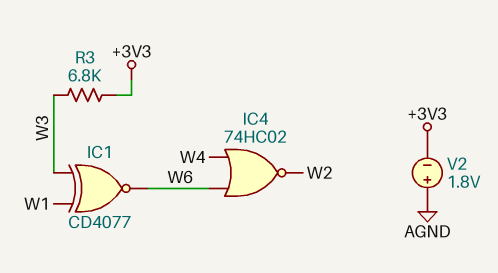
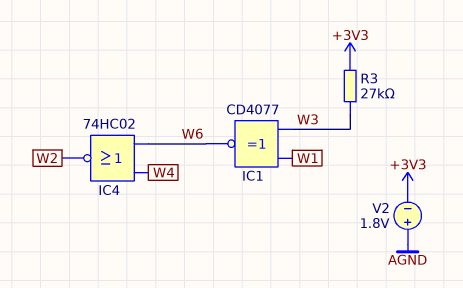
R3: 6.8k (+3V3, W3) -> 27k (+3V3, W3)

